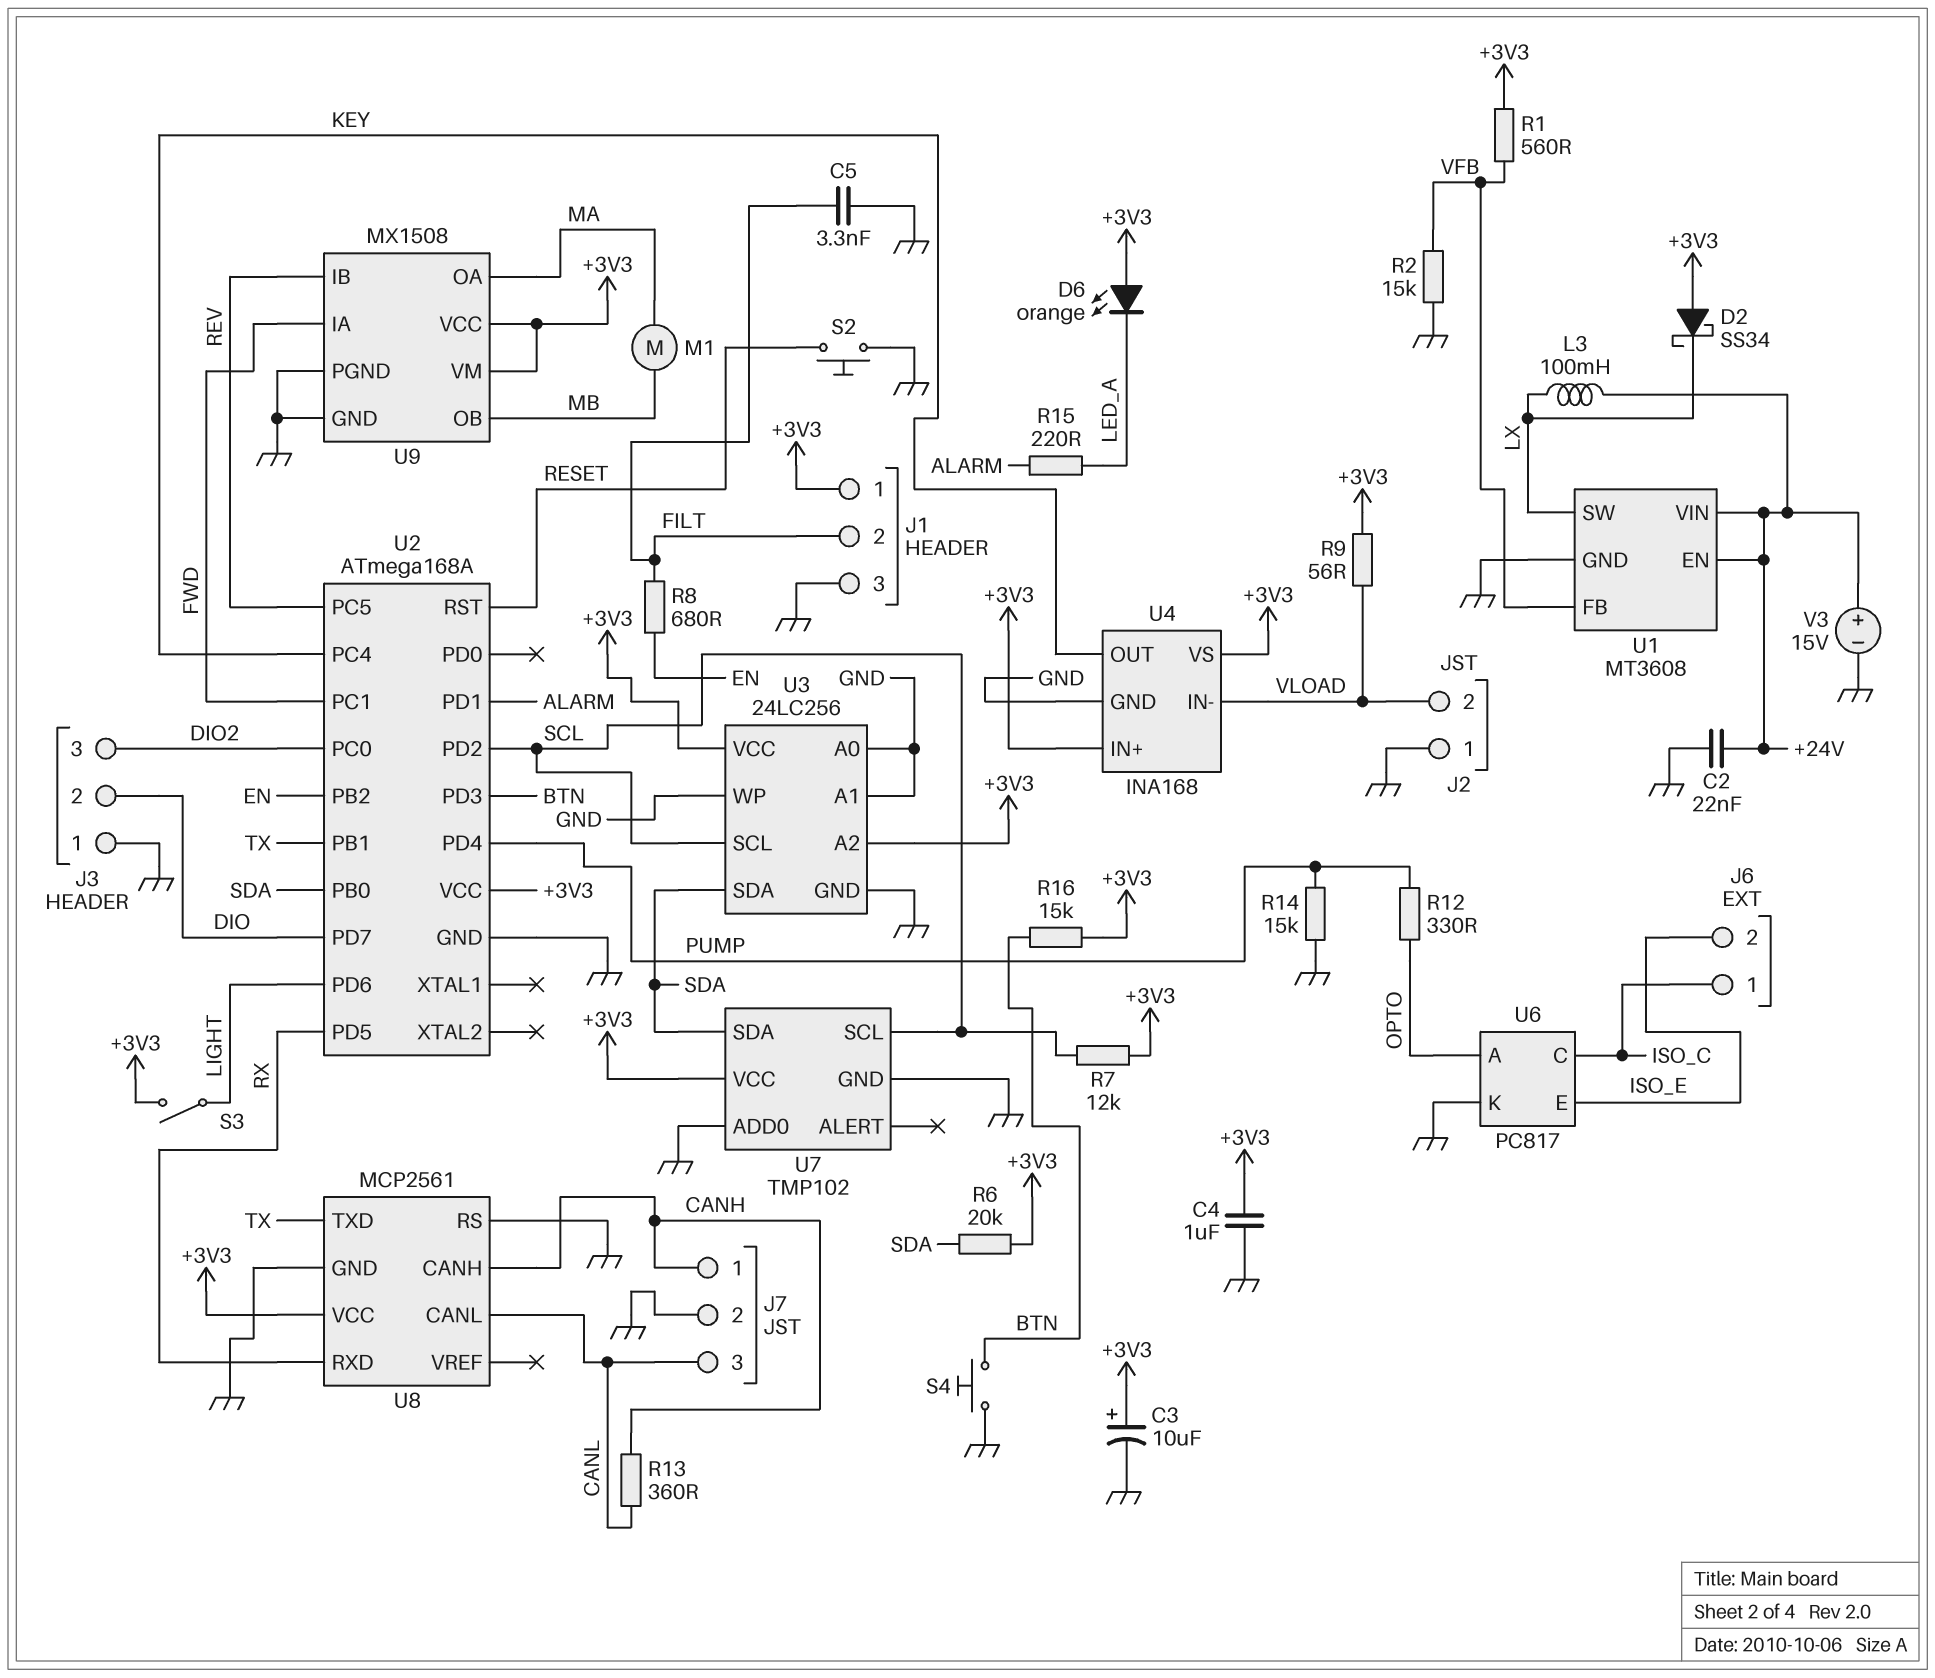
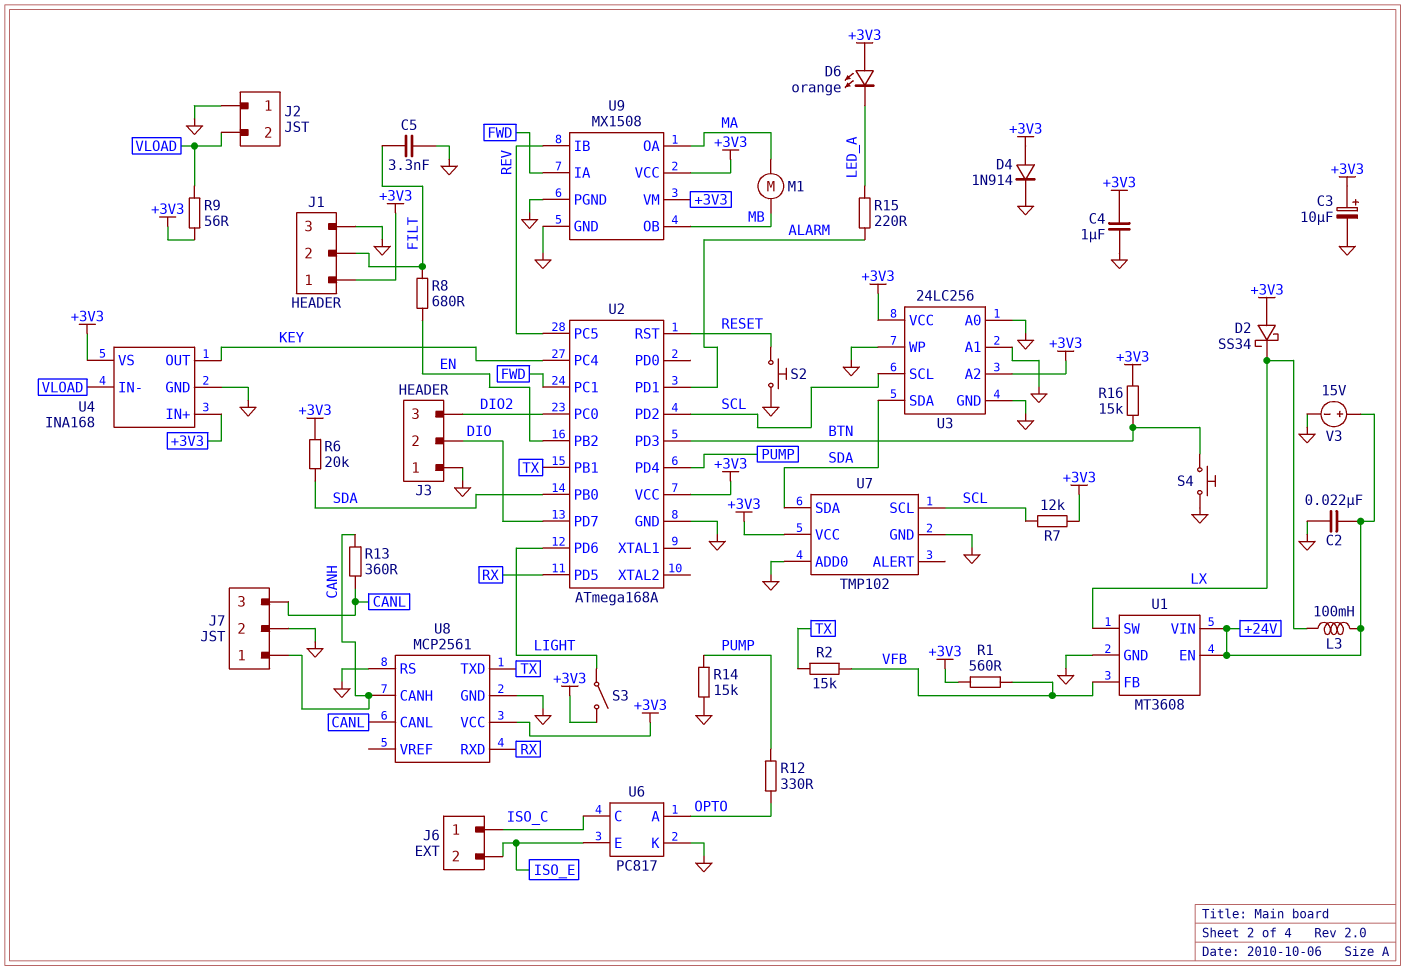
D4: none -> diode 1N914 (A +3V3, K GND)
R2: 15k (GND, VFB) -> 15k (TX, VFB)

